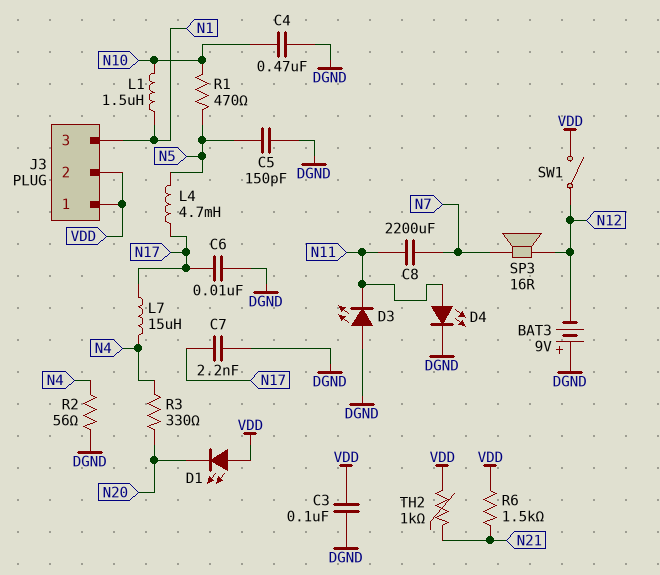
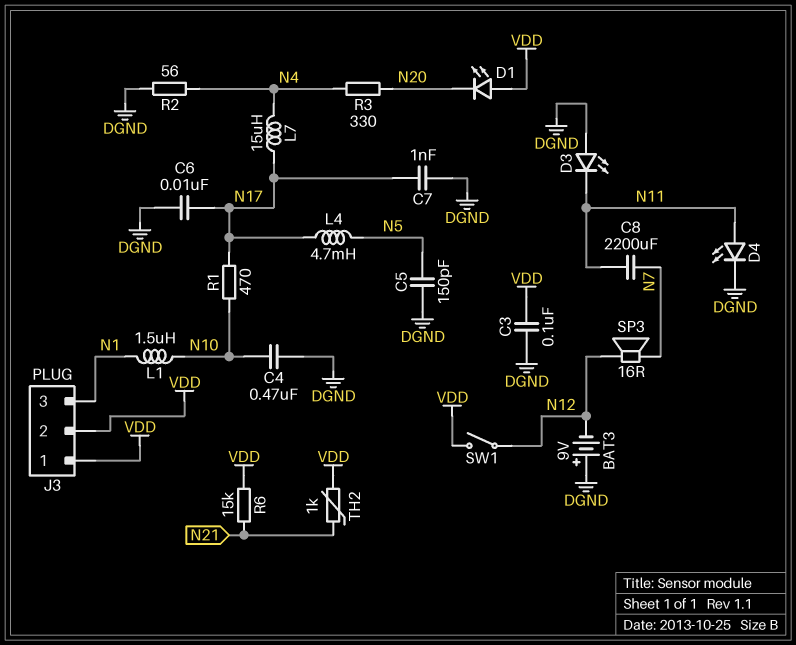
C7: 2.2nF (DGND, N17) -> 1nF (DGND, N17)
R1: 470 (N5, N10) -> 470 (N10, N17)
R6: 1.5k (N21, VDD) -> 15k (N21, VDD)

